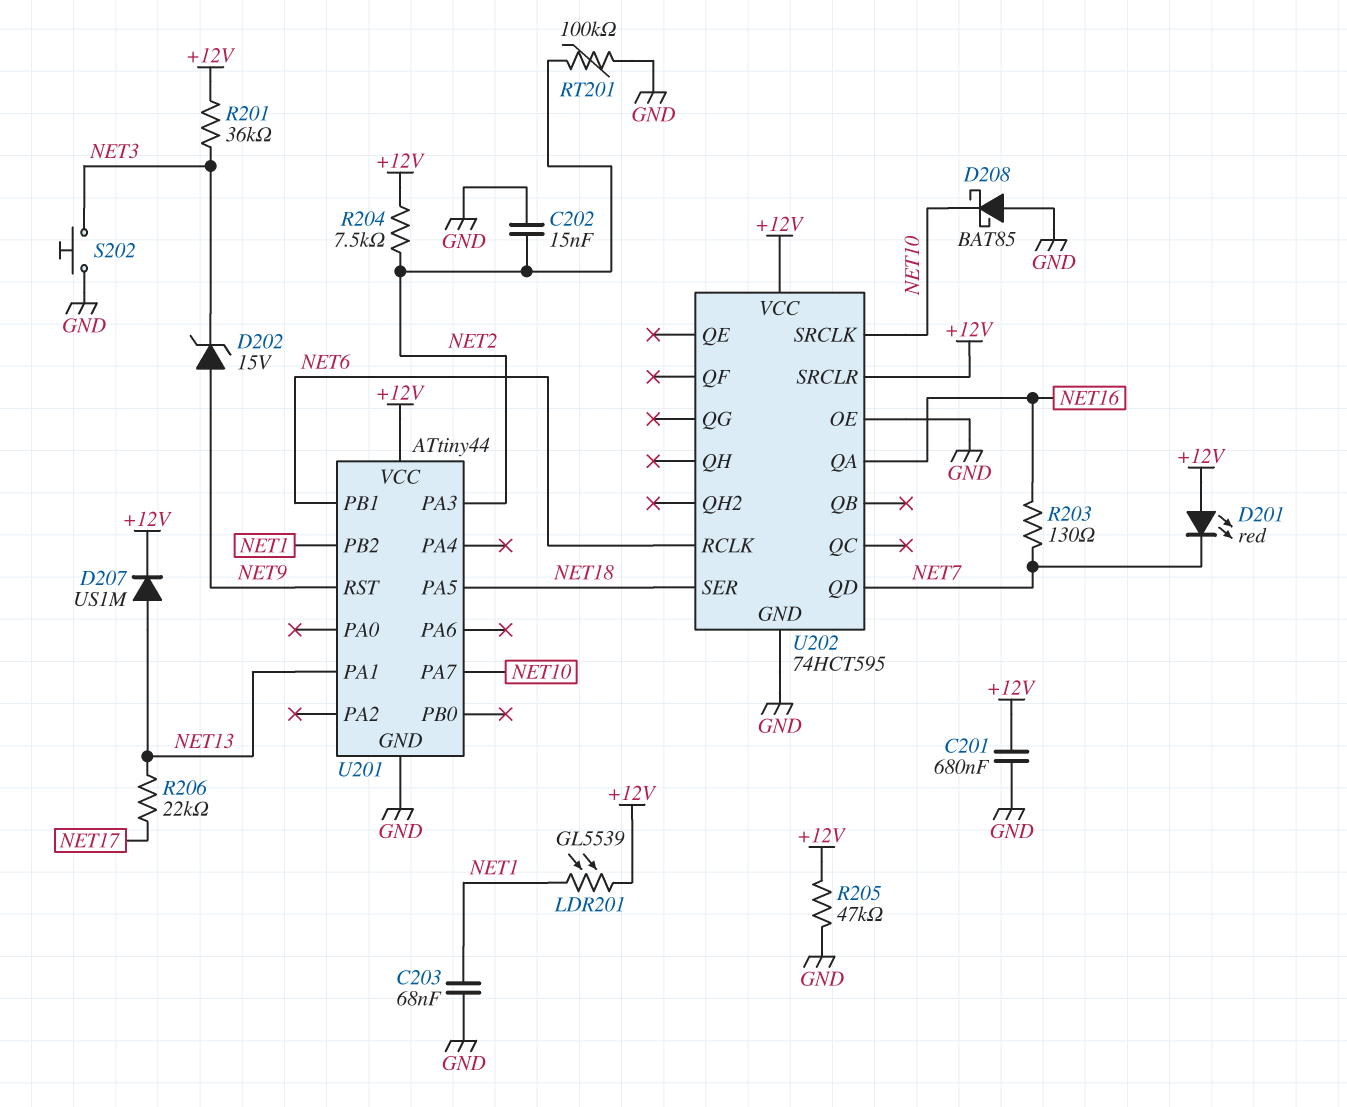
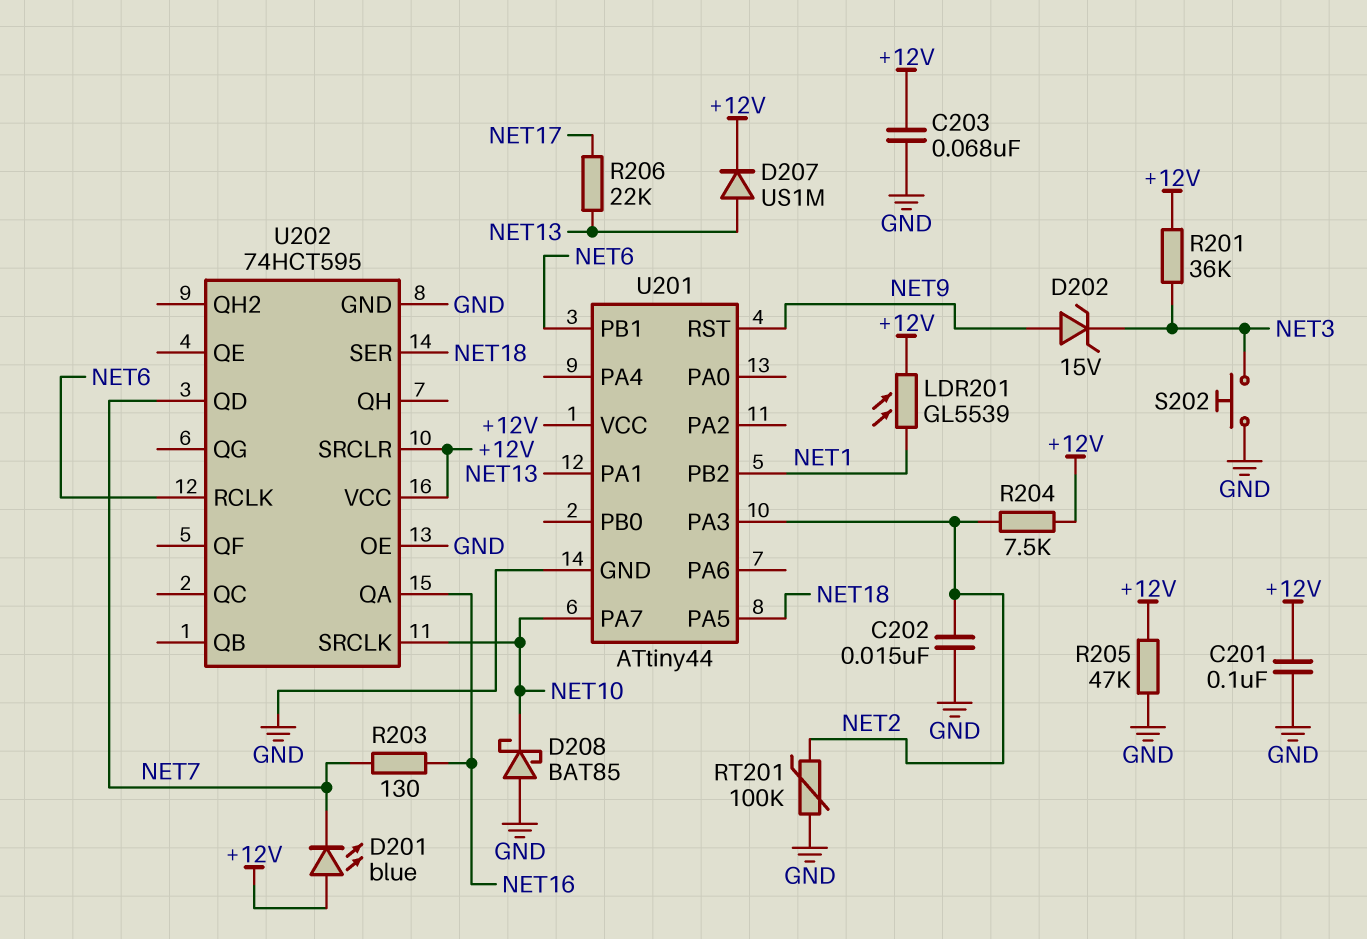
C201: 680nF (+12V, GND) -> 100nF (+12V, GND)
C203: 68nF (GND, NET1) -> 68nF (+12V, GND)
D201: LED red (A +12V, K NET7) -> LED blue (A +12V, K NET7)

